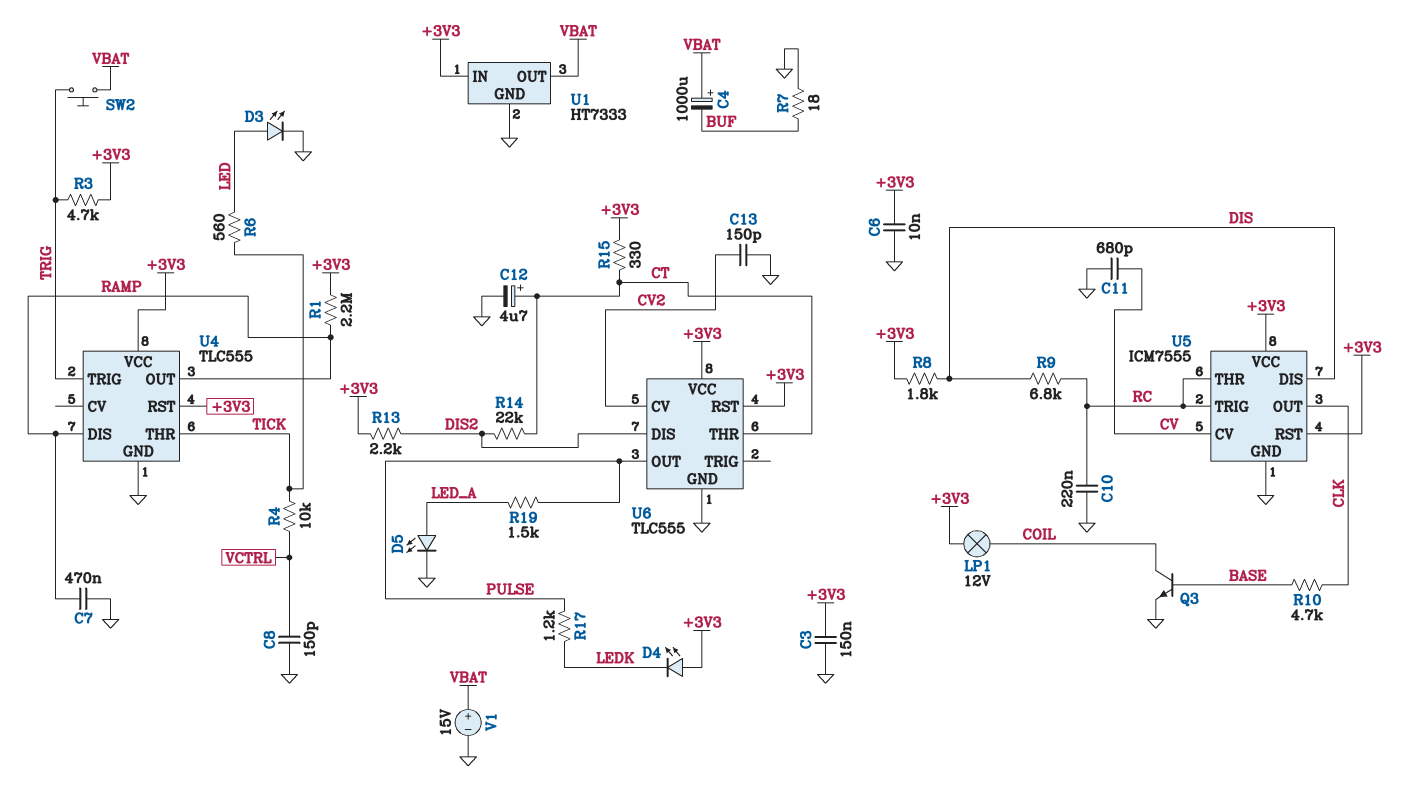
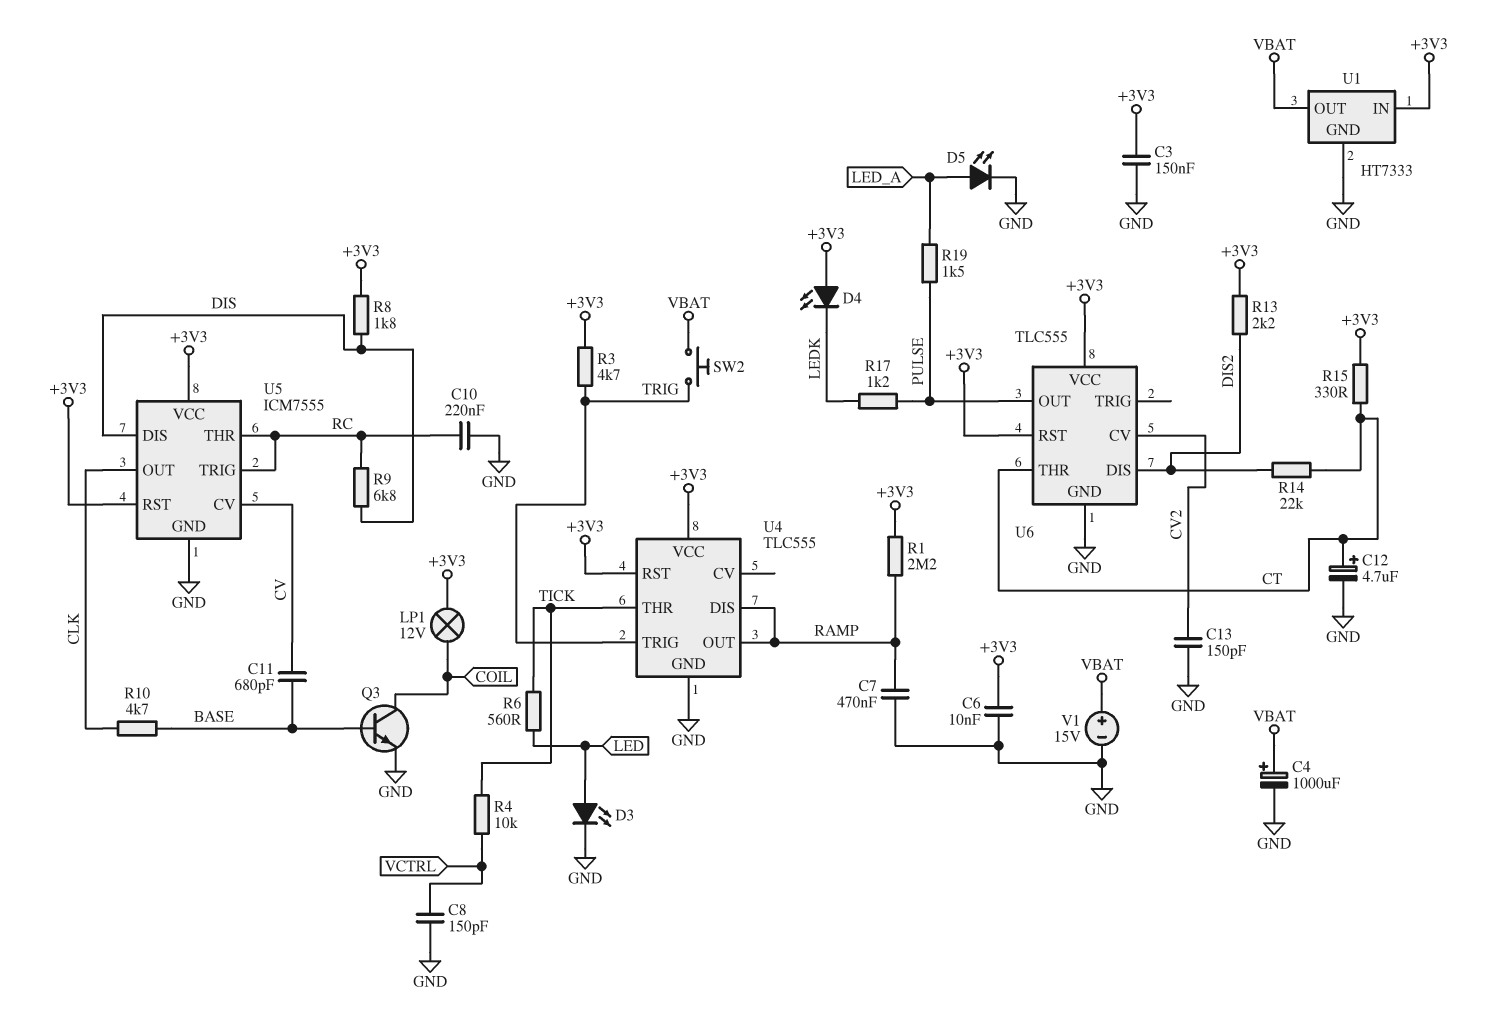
C4: 1000uF (plus VBAT, minus BUF) -> 1000uF (plus VBAT, minus GND)
C11: 680pF (CV, GND) -> 680pF (BASE, CV)
R7: 18 (BUF, GND) -> none

